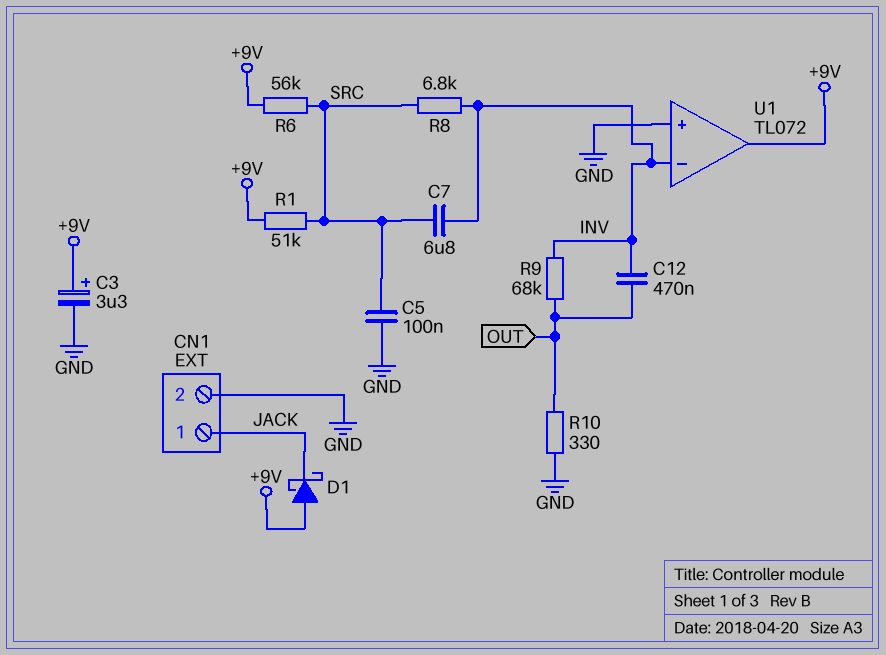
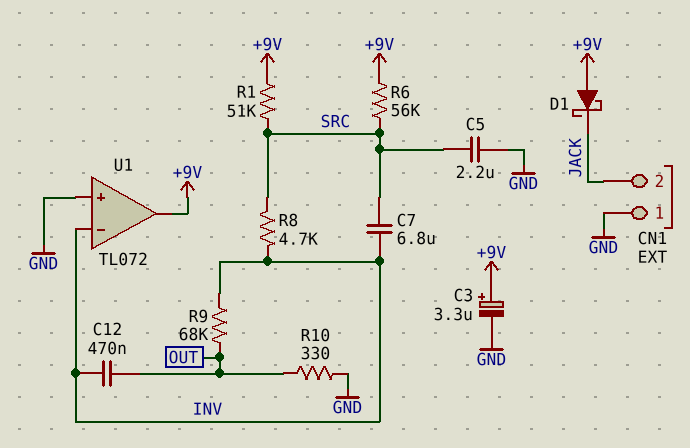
C5: 100nF (GND, SRC) -> 2.2uF (GND, SRC)
CN1 pin 1: JACK -> GND
CN1 pin 2: GND -> JACK
R8: 6.8k (INV, SRC) -> 4.7k (INV, SRC)

